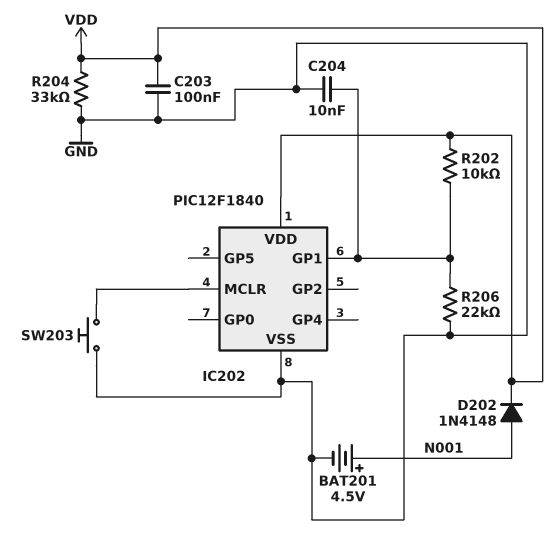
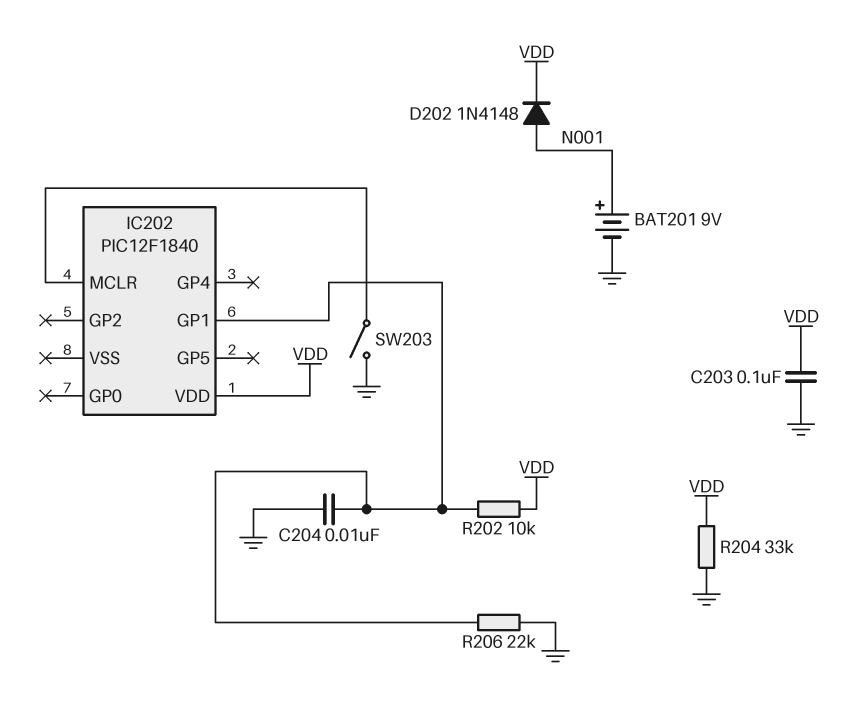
BAT201: 4.5V (plus N001, minus GND) -> 9V (plus N001, minus GND)
IC202 pin VSS: GND -> none
SW203: button (GND, IC202/MCLR) -> switch (GND, IC202/MCLR)

